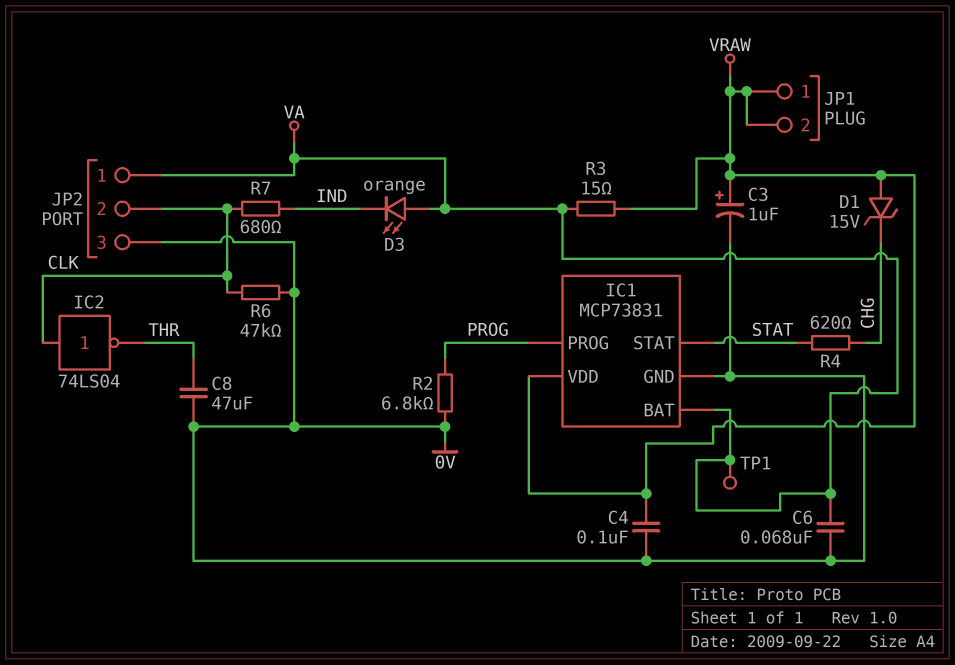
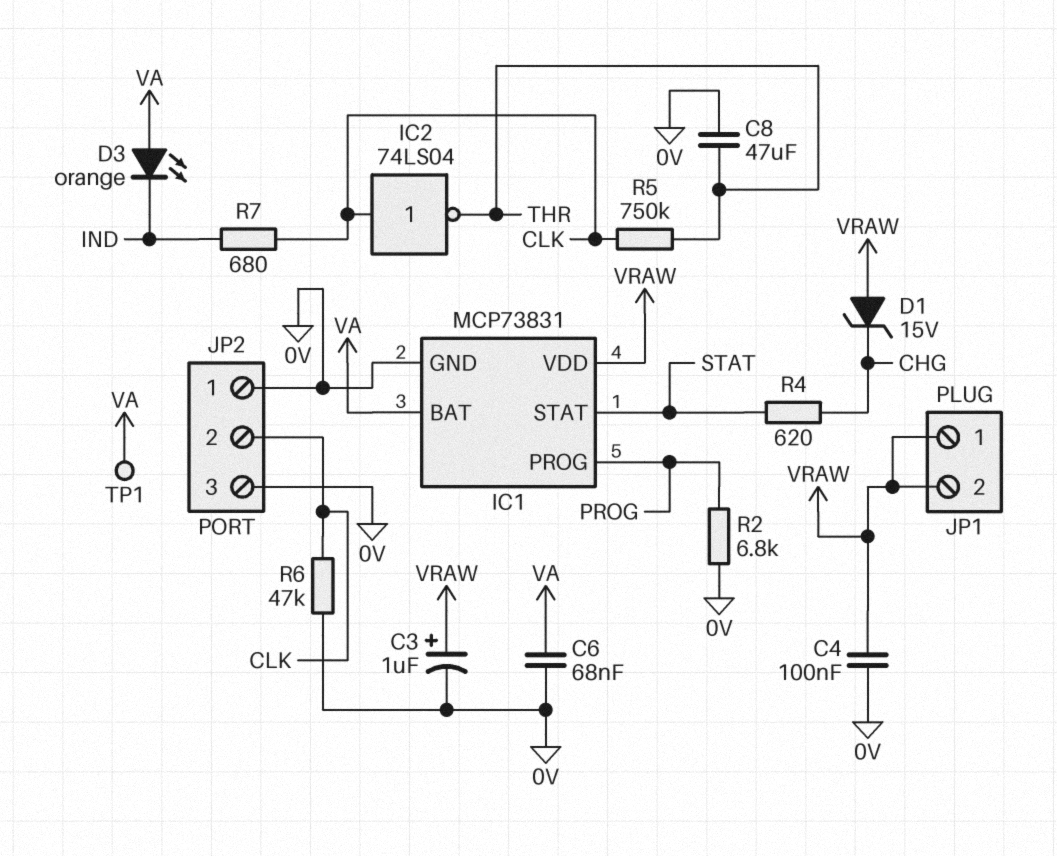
JP2 pin 1: VA -> 0V
R3: 15 (VA, VRAW) -> none
R5: none -> 750k (CLK, THR)

